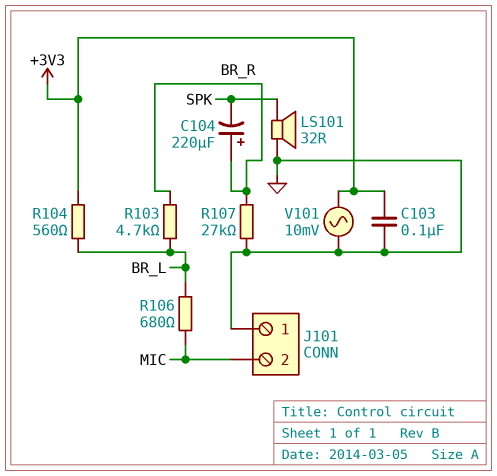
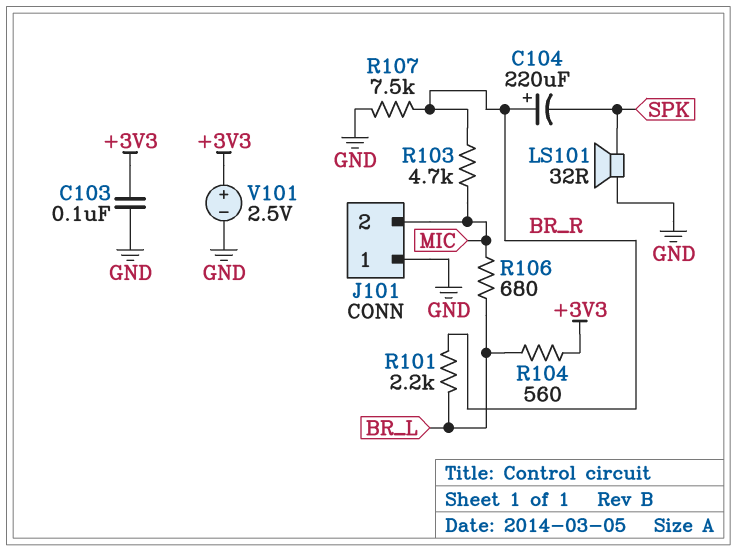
R101: none -> 2.2k (BR_L, BR_R)
R103: 4.7k (BR_L, BR_R) -> 4.7k (BR_R, MIC)
R107: 27k (BR_R, GND) -> 7.5k (BR_R, GND)
V101: AC 10mV (+3V3, GND) -> 2.5V (plus +3V3, minus GND)

